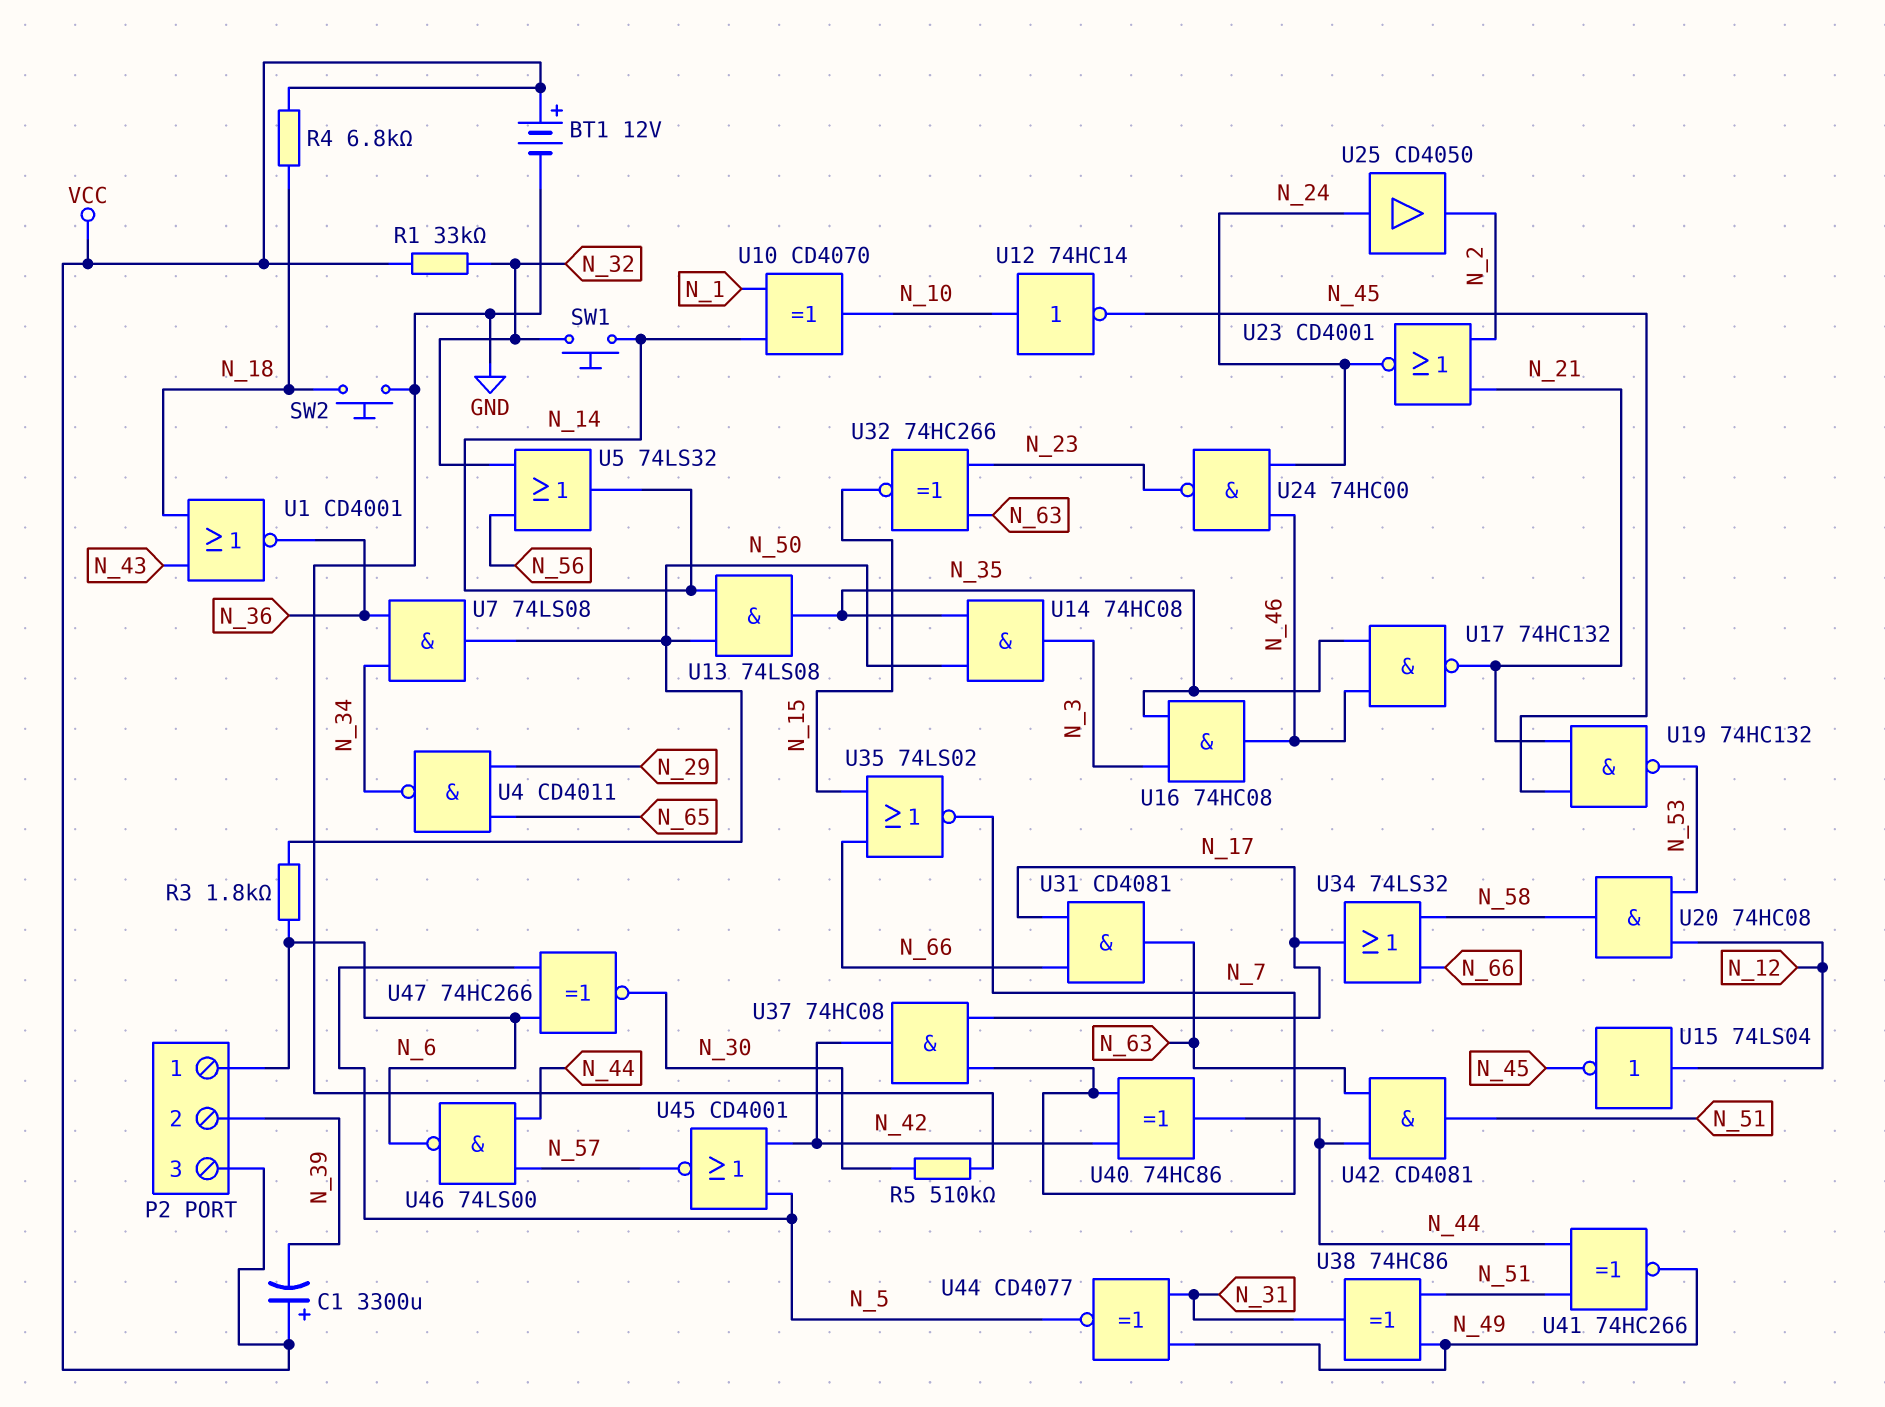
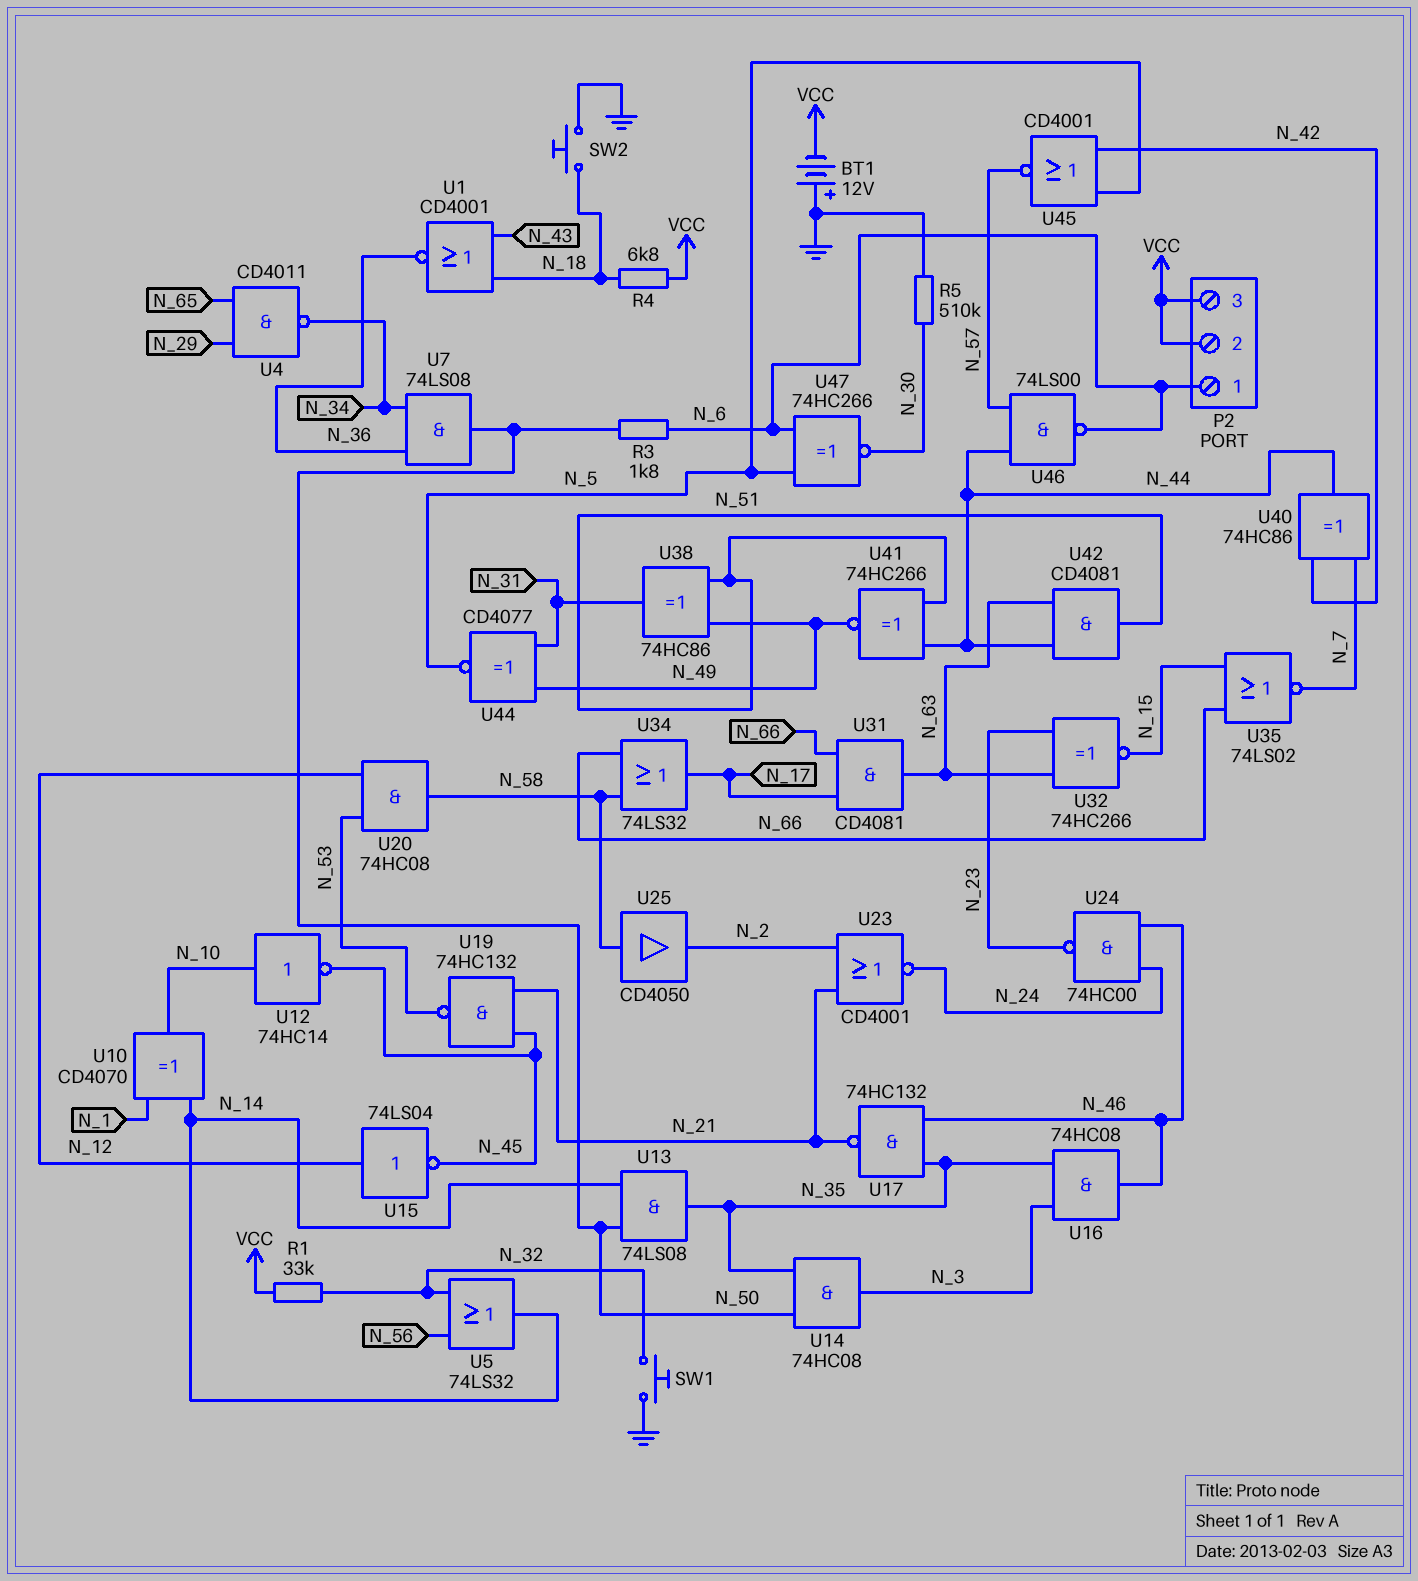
BT1: 12V (plus VCC, minus GND) -> 12V (plus GND, minus VCC)
C1: 3300uF (plus VCC, minus N_39) -> none
P2 pin 2: N_39 -> VCC
SW1: button (N_14, N_32) -> button (GND, N_32)
U25: buffer CD4050 (in N_24, out N_2) -> buffer CD4050 (in N_58, out N_2)
U37: AND 74HC08 (in N_7, in N_17, out N_42) -> none

